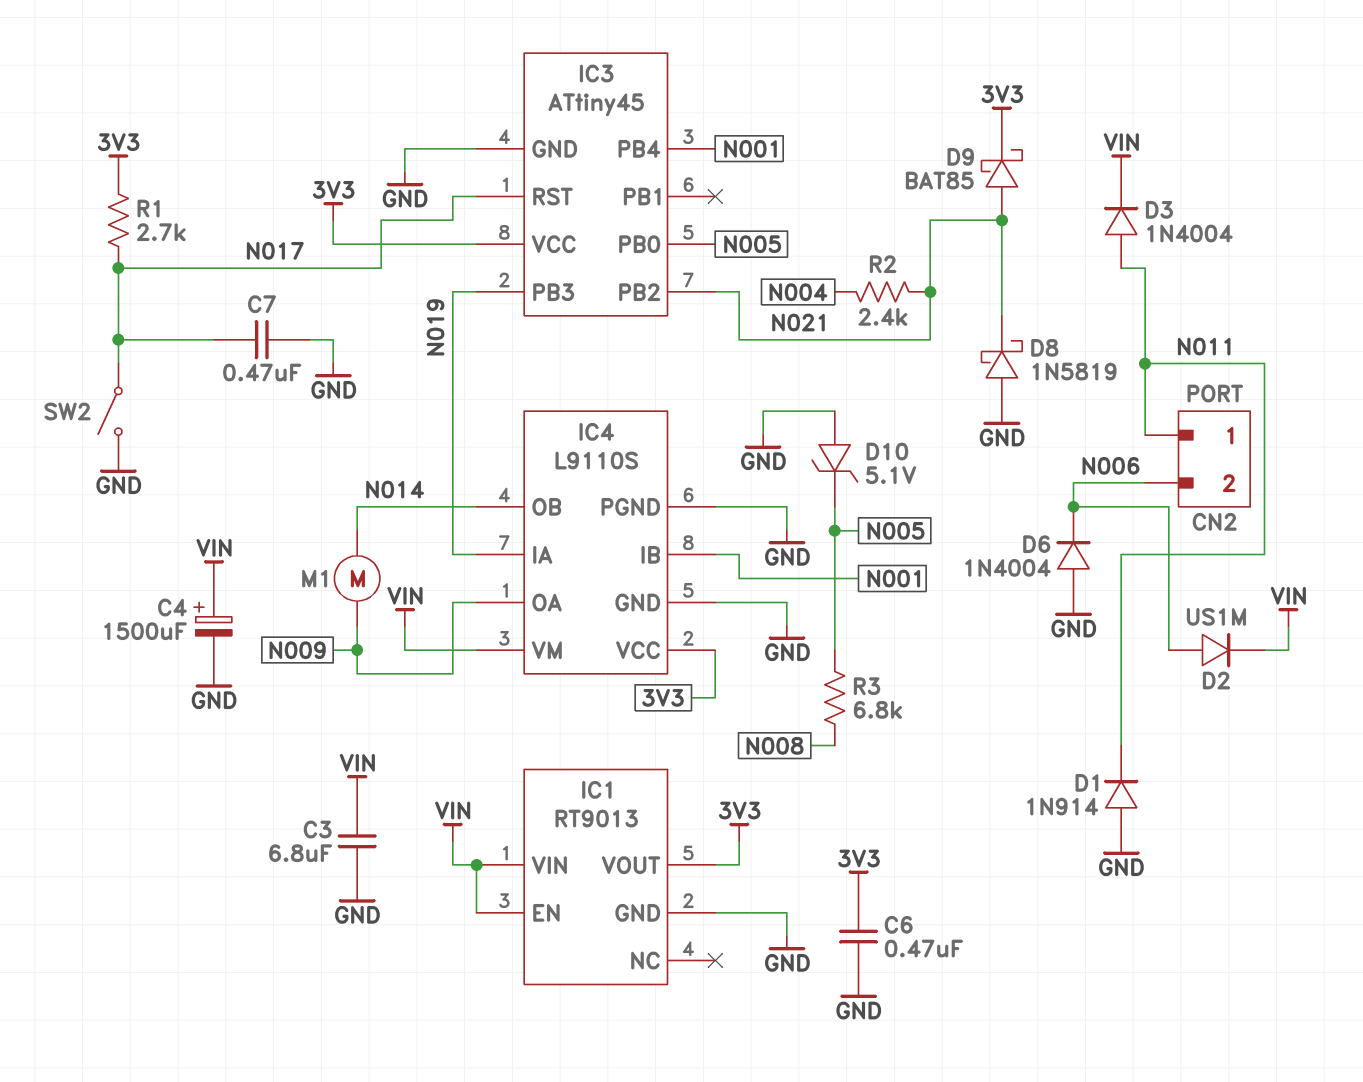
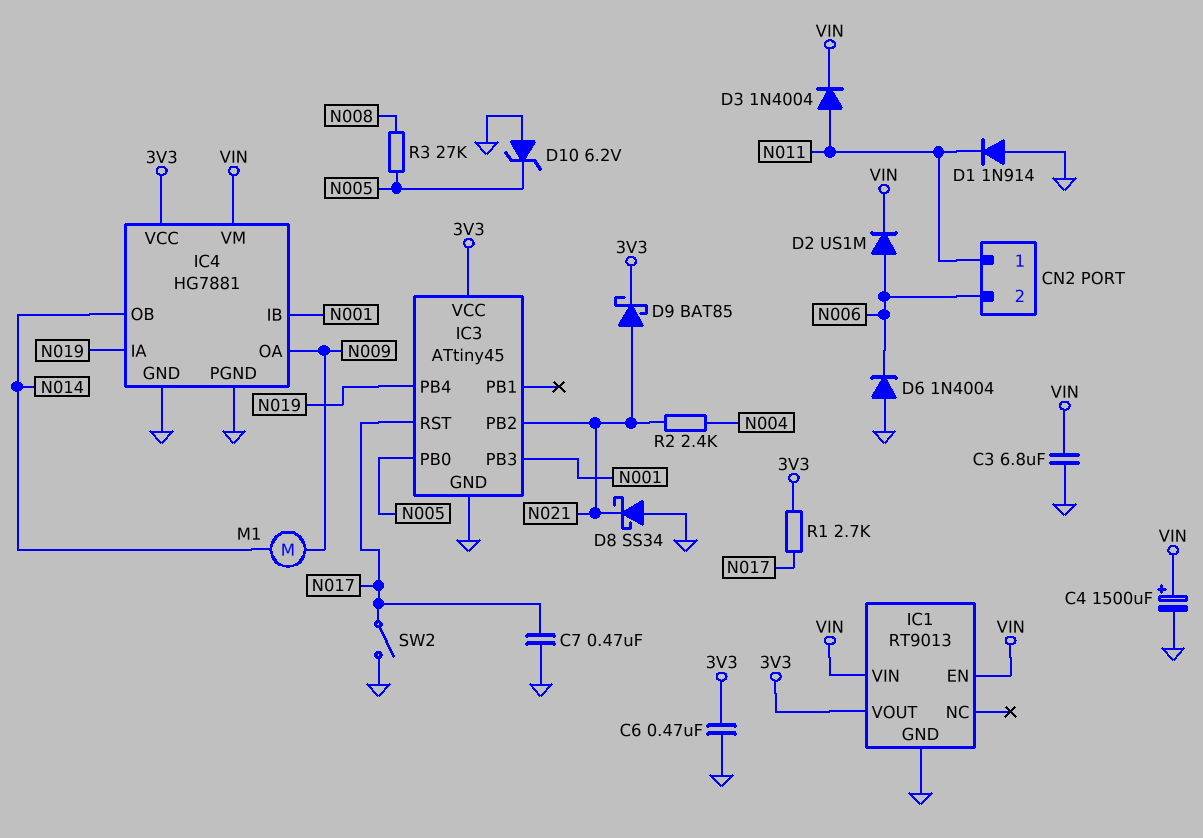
D8: schottky 1N5819 (A GND, K N021) -> schottky SS34 (A GND, K N021)
D10: zener 5.1V (A GND, K N005) -> zener 6.2V (A GND, K N005)
IC3 pin PB3: N019 -> N001
IC3 pin PB4: N001 -> N019
IC4: L9110S -> HG7881
R3: 6.8k (N005, N008) -> 27k (N005, N008)

